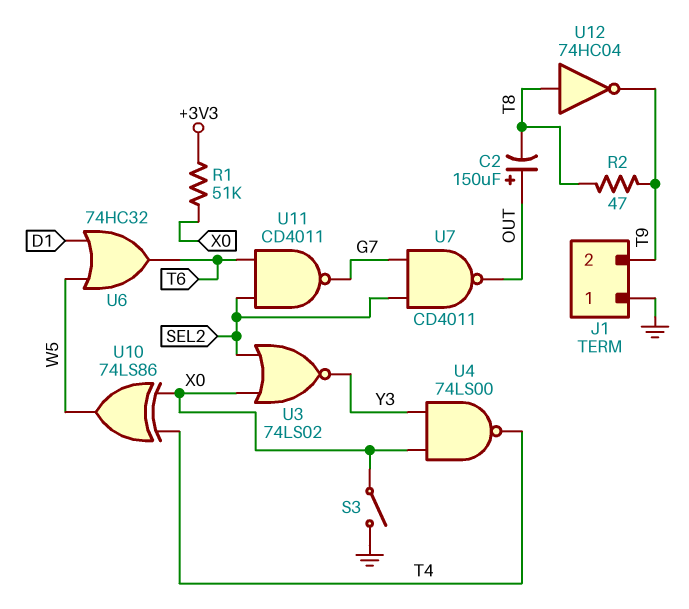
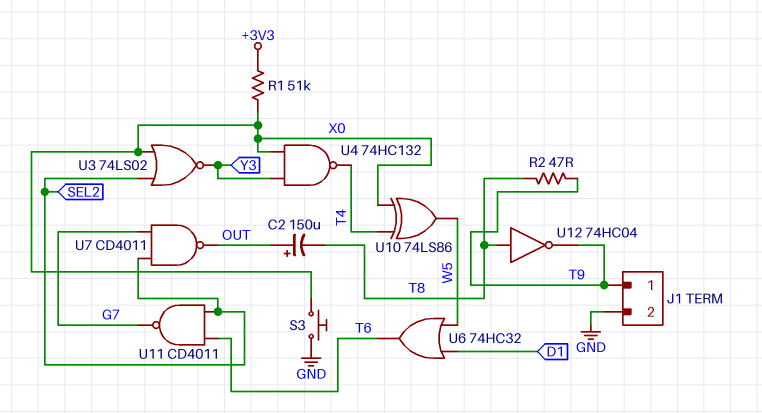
J1 pin 1: GND -> T9
J1 pin 2: T9 -> GND
S3: switch (GND, X0) -> button (GND, X0)
U4: NAND 74LS00 (in X0, in Y3, out T4) -> NAND 74HC132 (in X0, in Y3, out T4)

